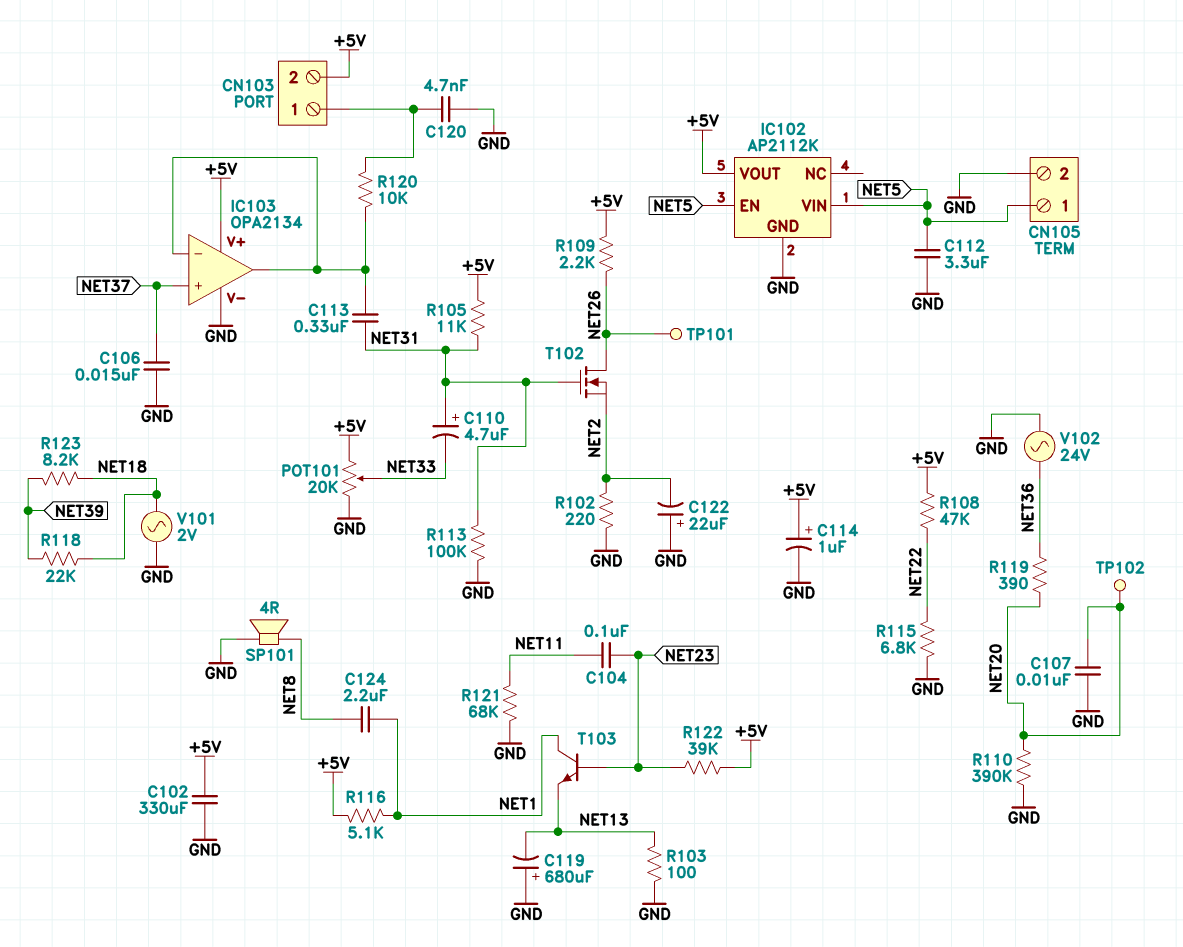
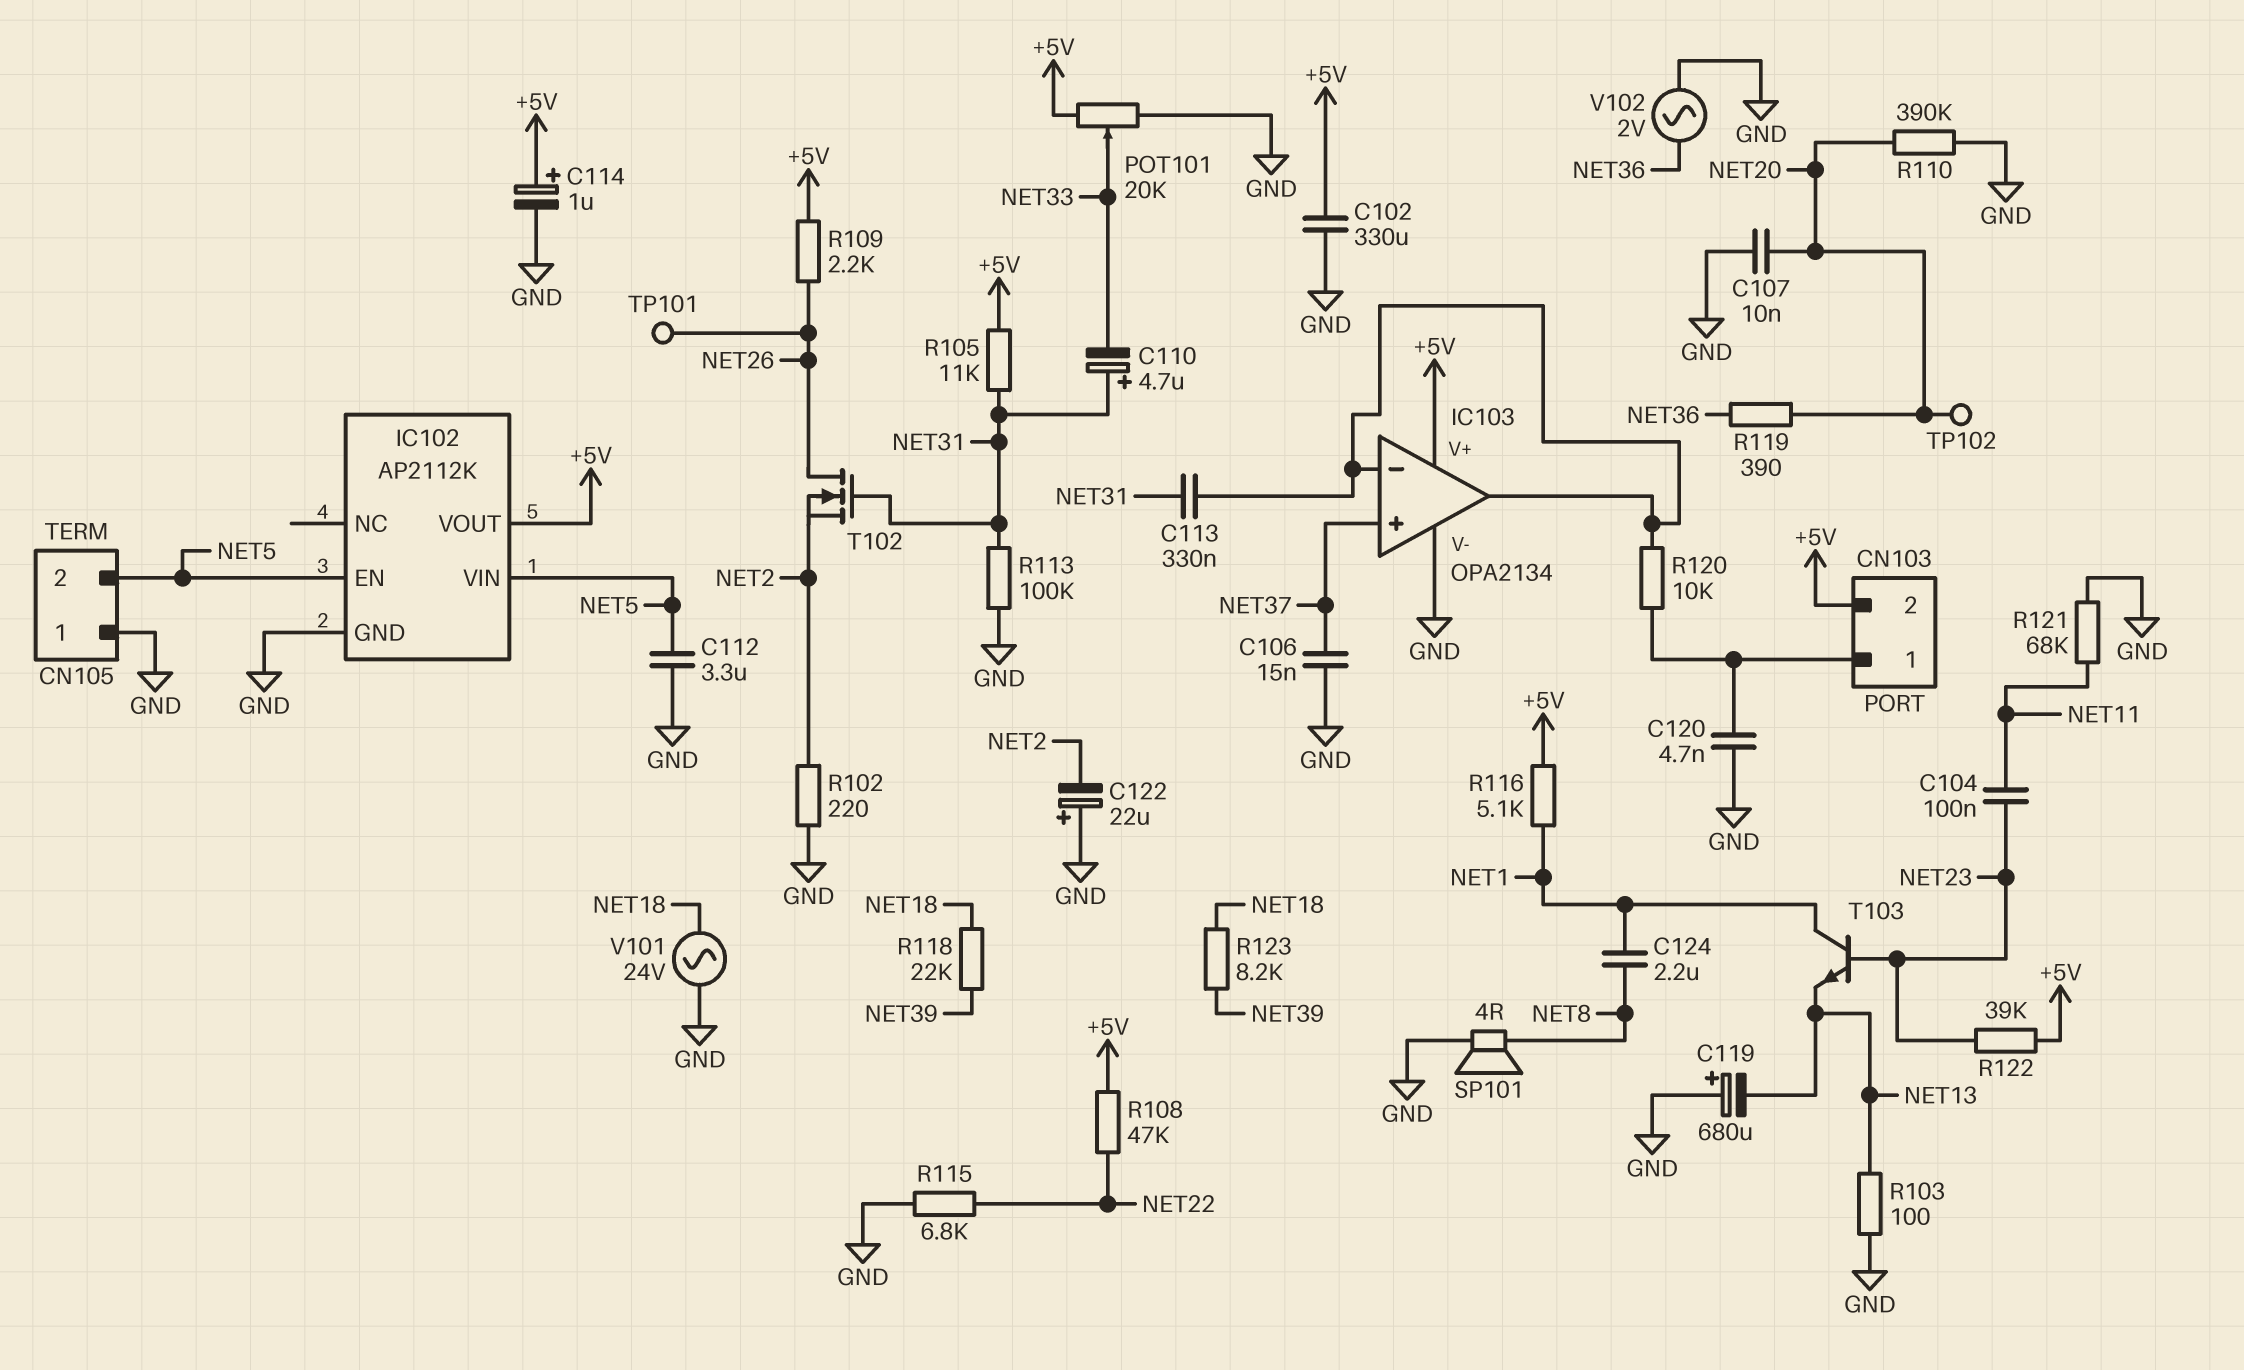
CN105 pin 1: NET5 -> GND
CN105 pin 2: GND -> NET5
V101: AC 2V (GND, NET18) -> AC 24V (GND, NET18)
V102: AC 24V (GND, NET36) -> AC 2V (GND, NET36)

